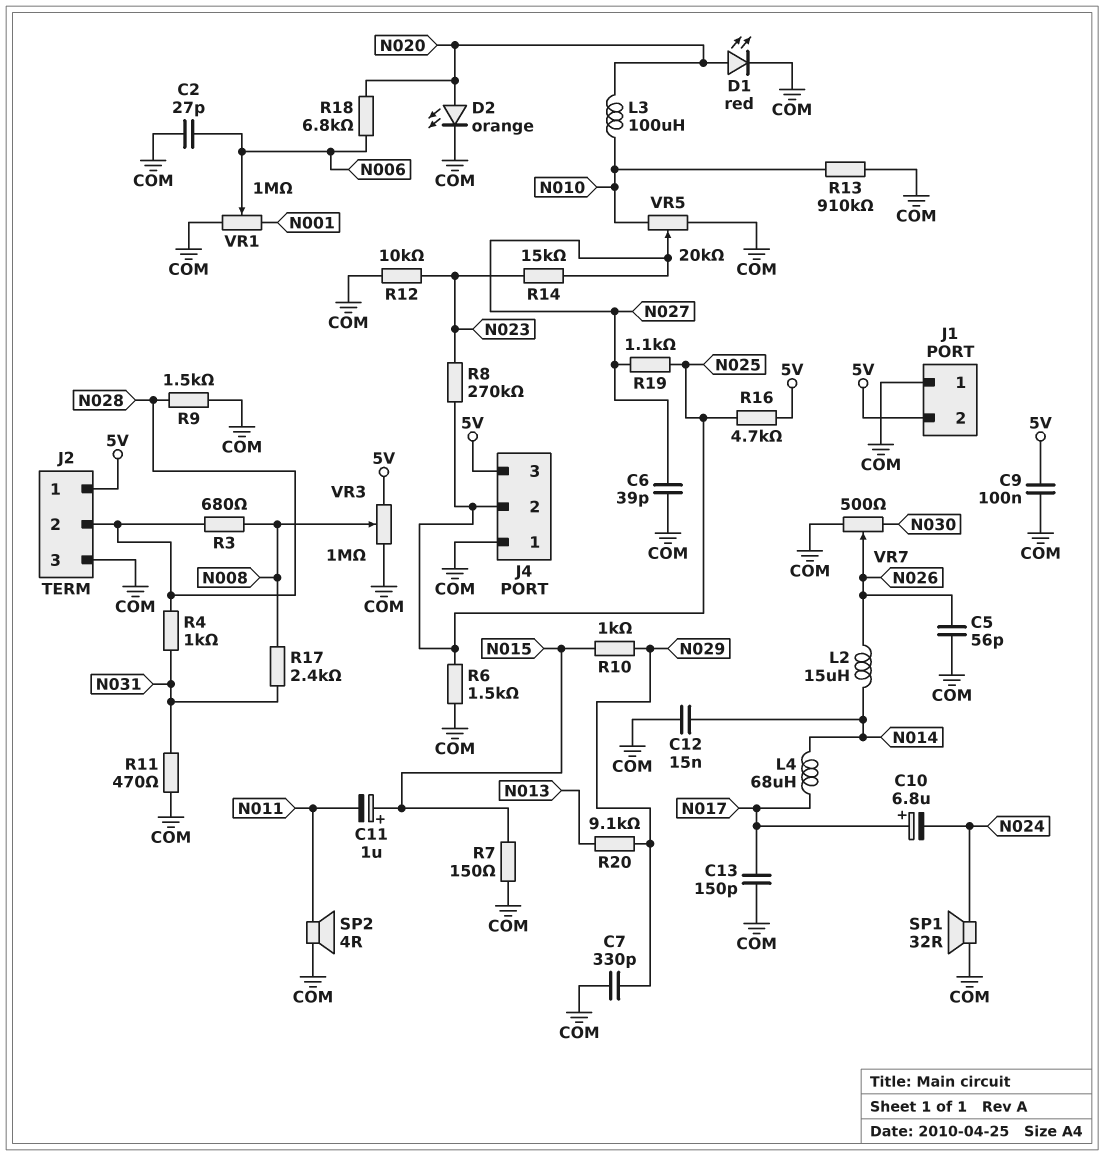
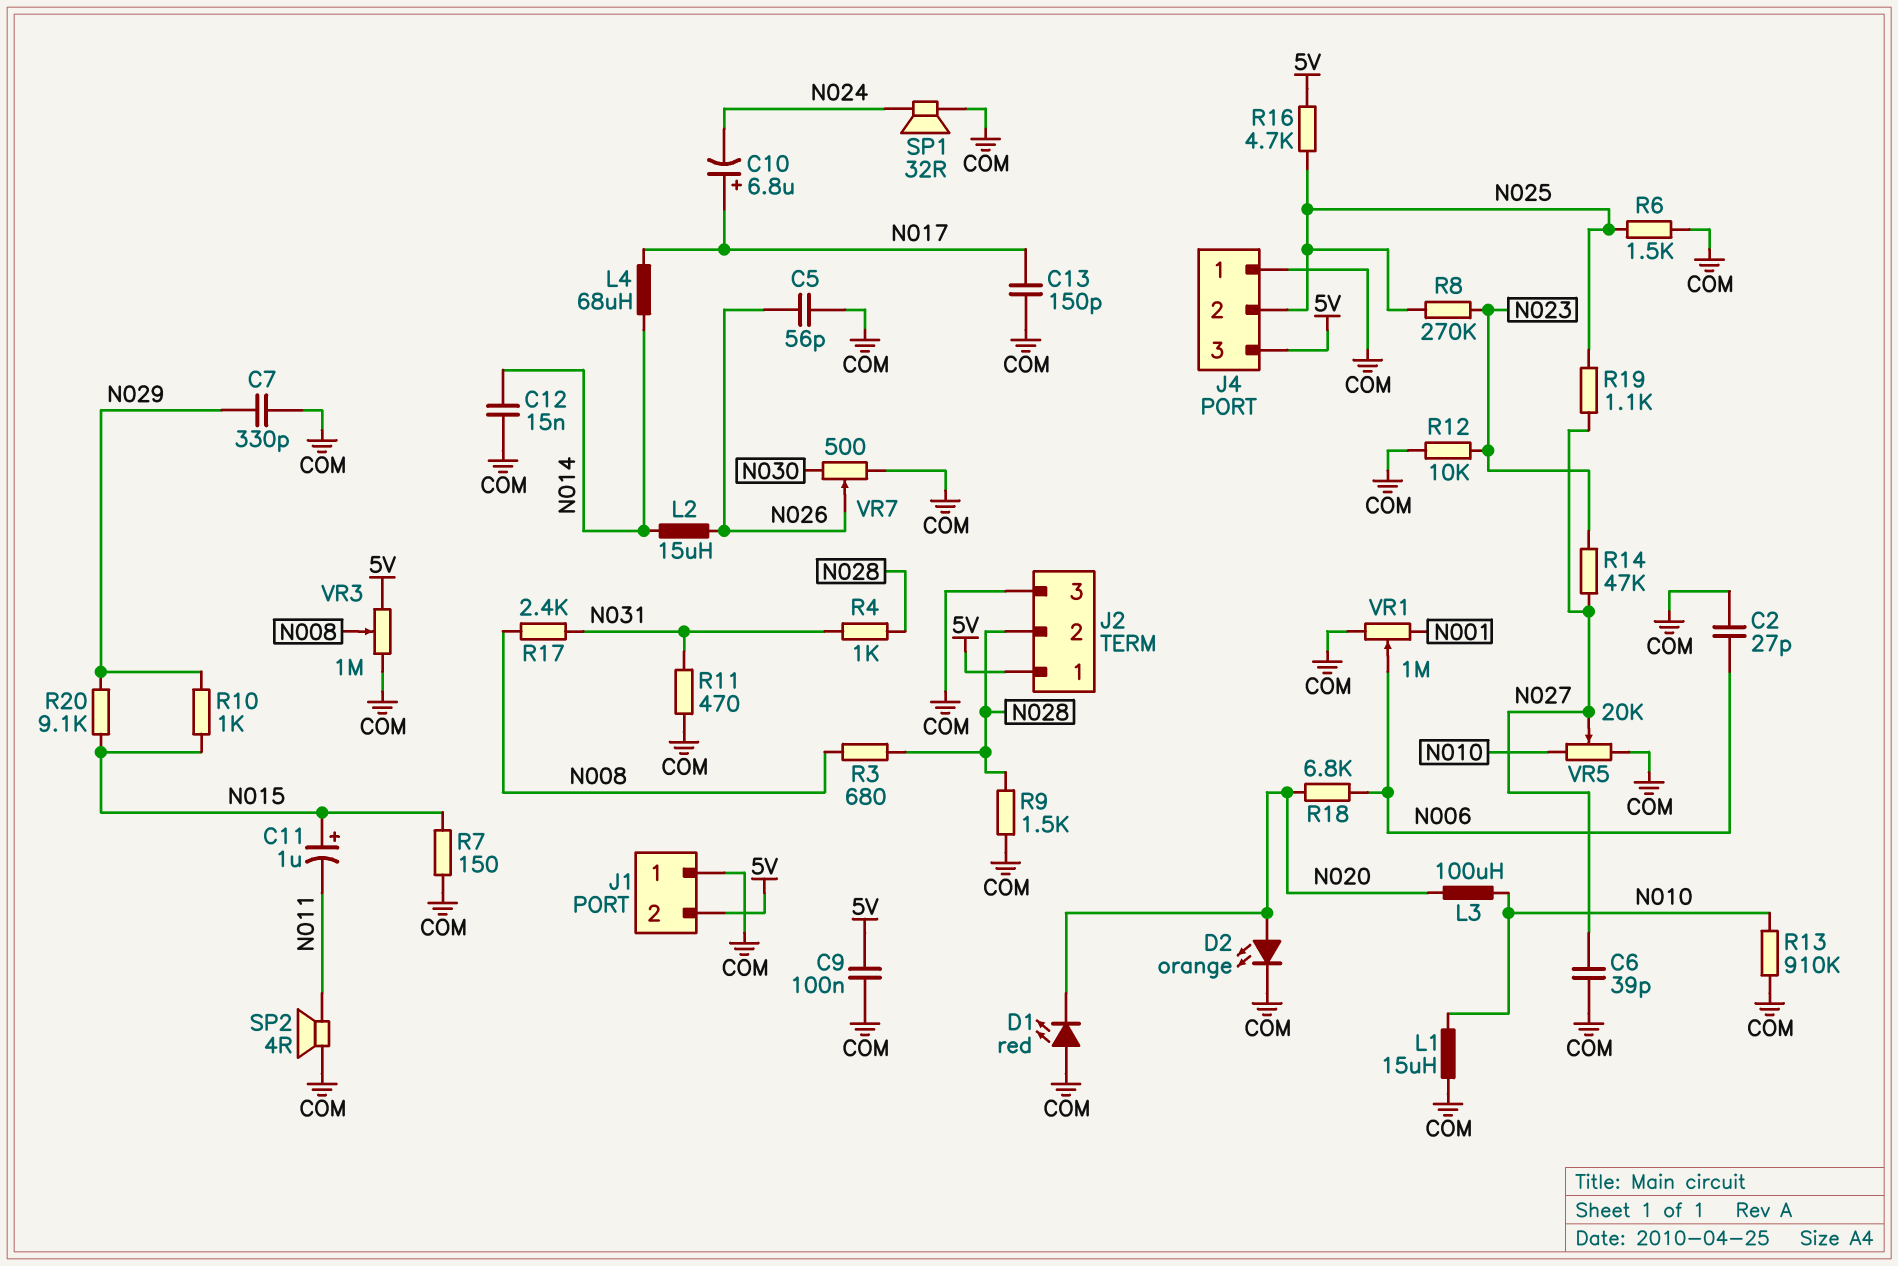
D1: LED red (A N020, K COM) -> LED red (A COM, K N020)
L1: none -> 15uH (COM, N010)
R14: 15k (N023, N027) -> 47k (N023, N027)
R20: 9.1k (N013, N029) -> 9.1k (N015, N029)

